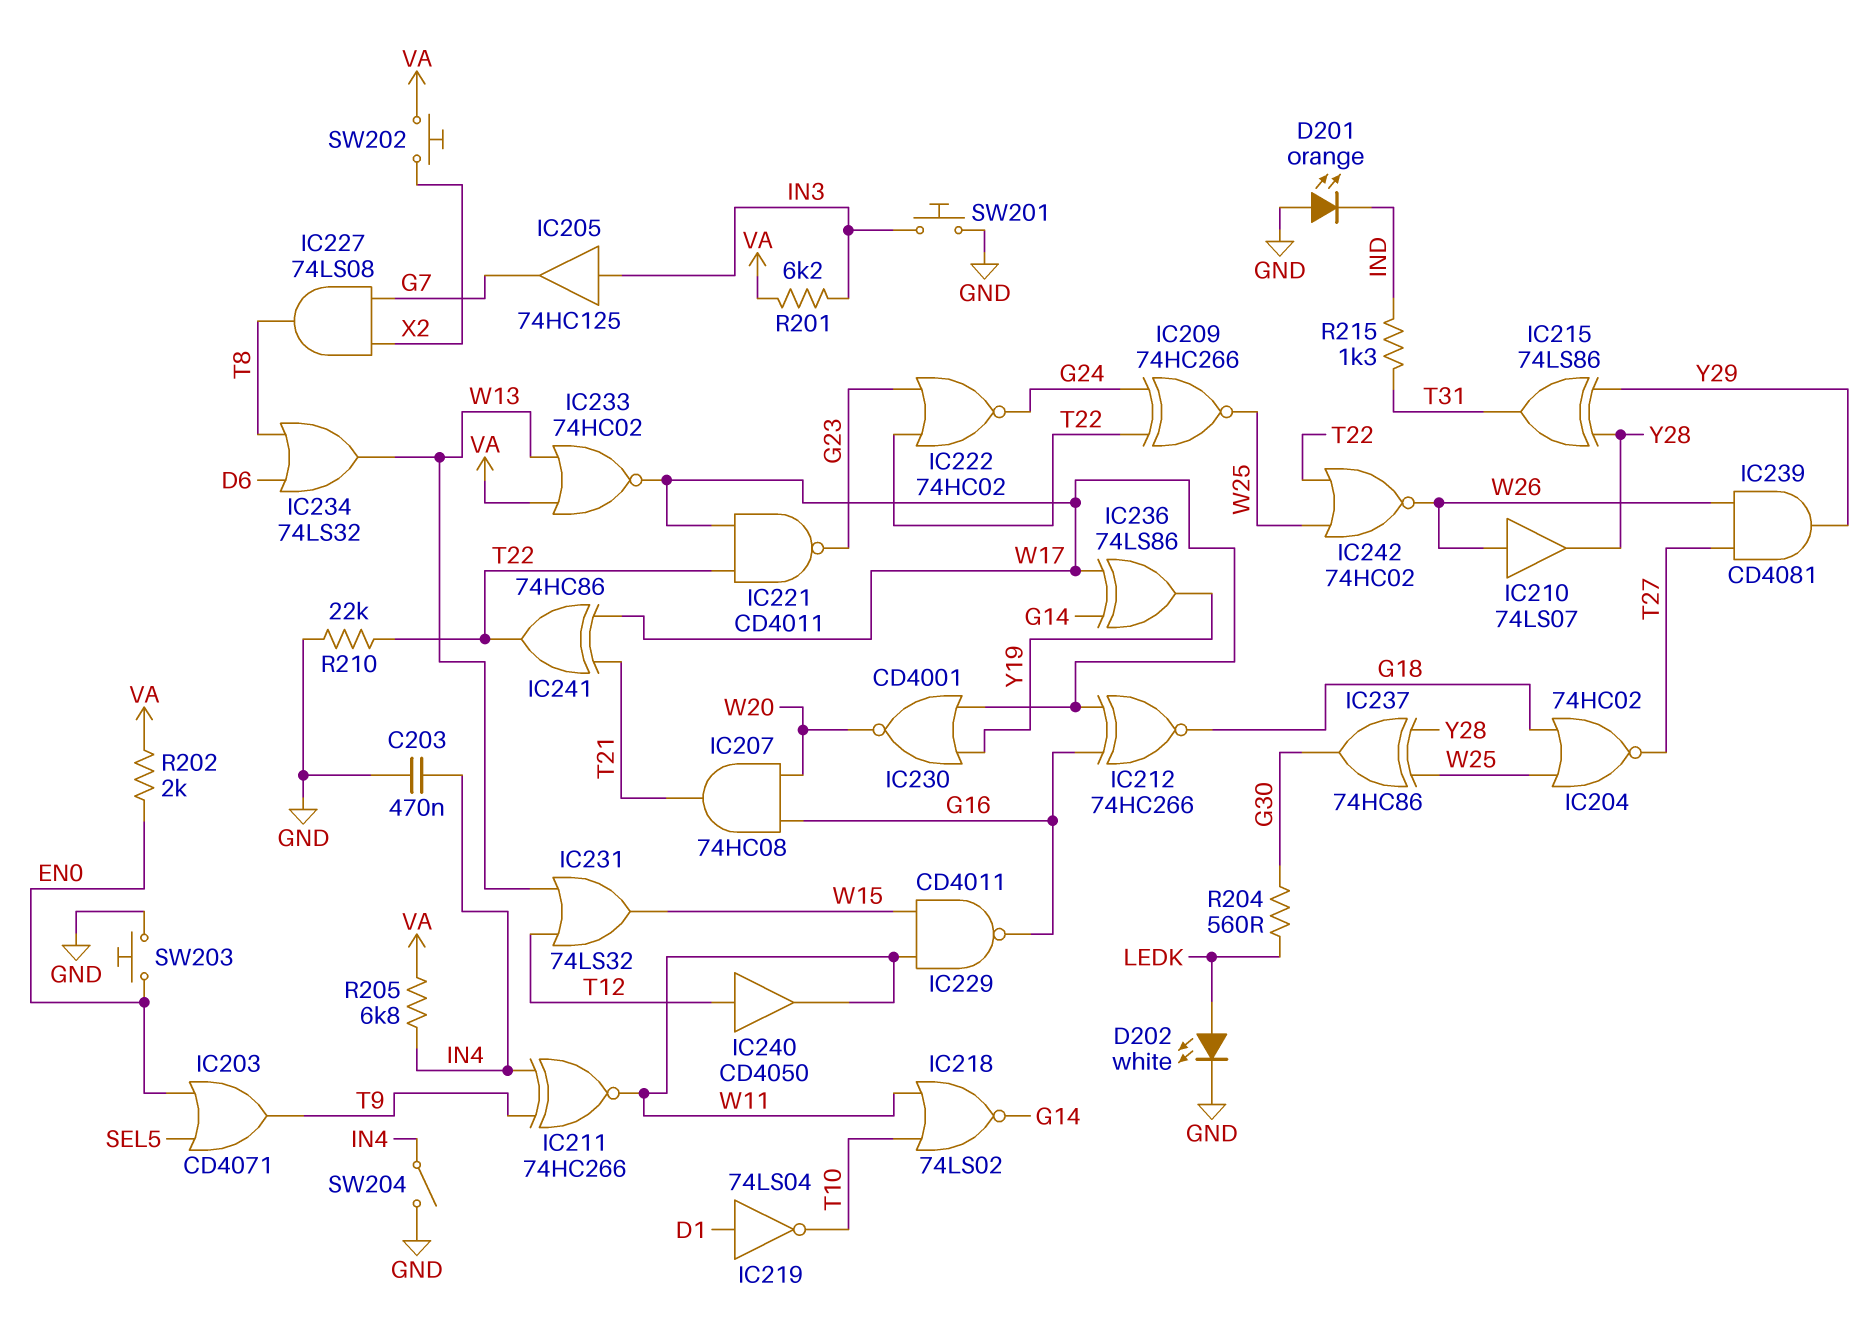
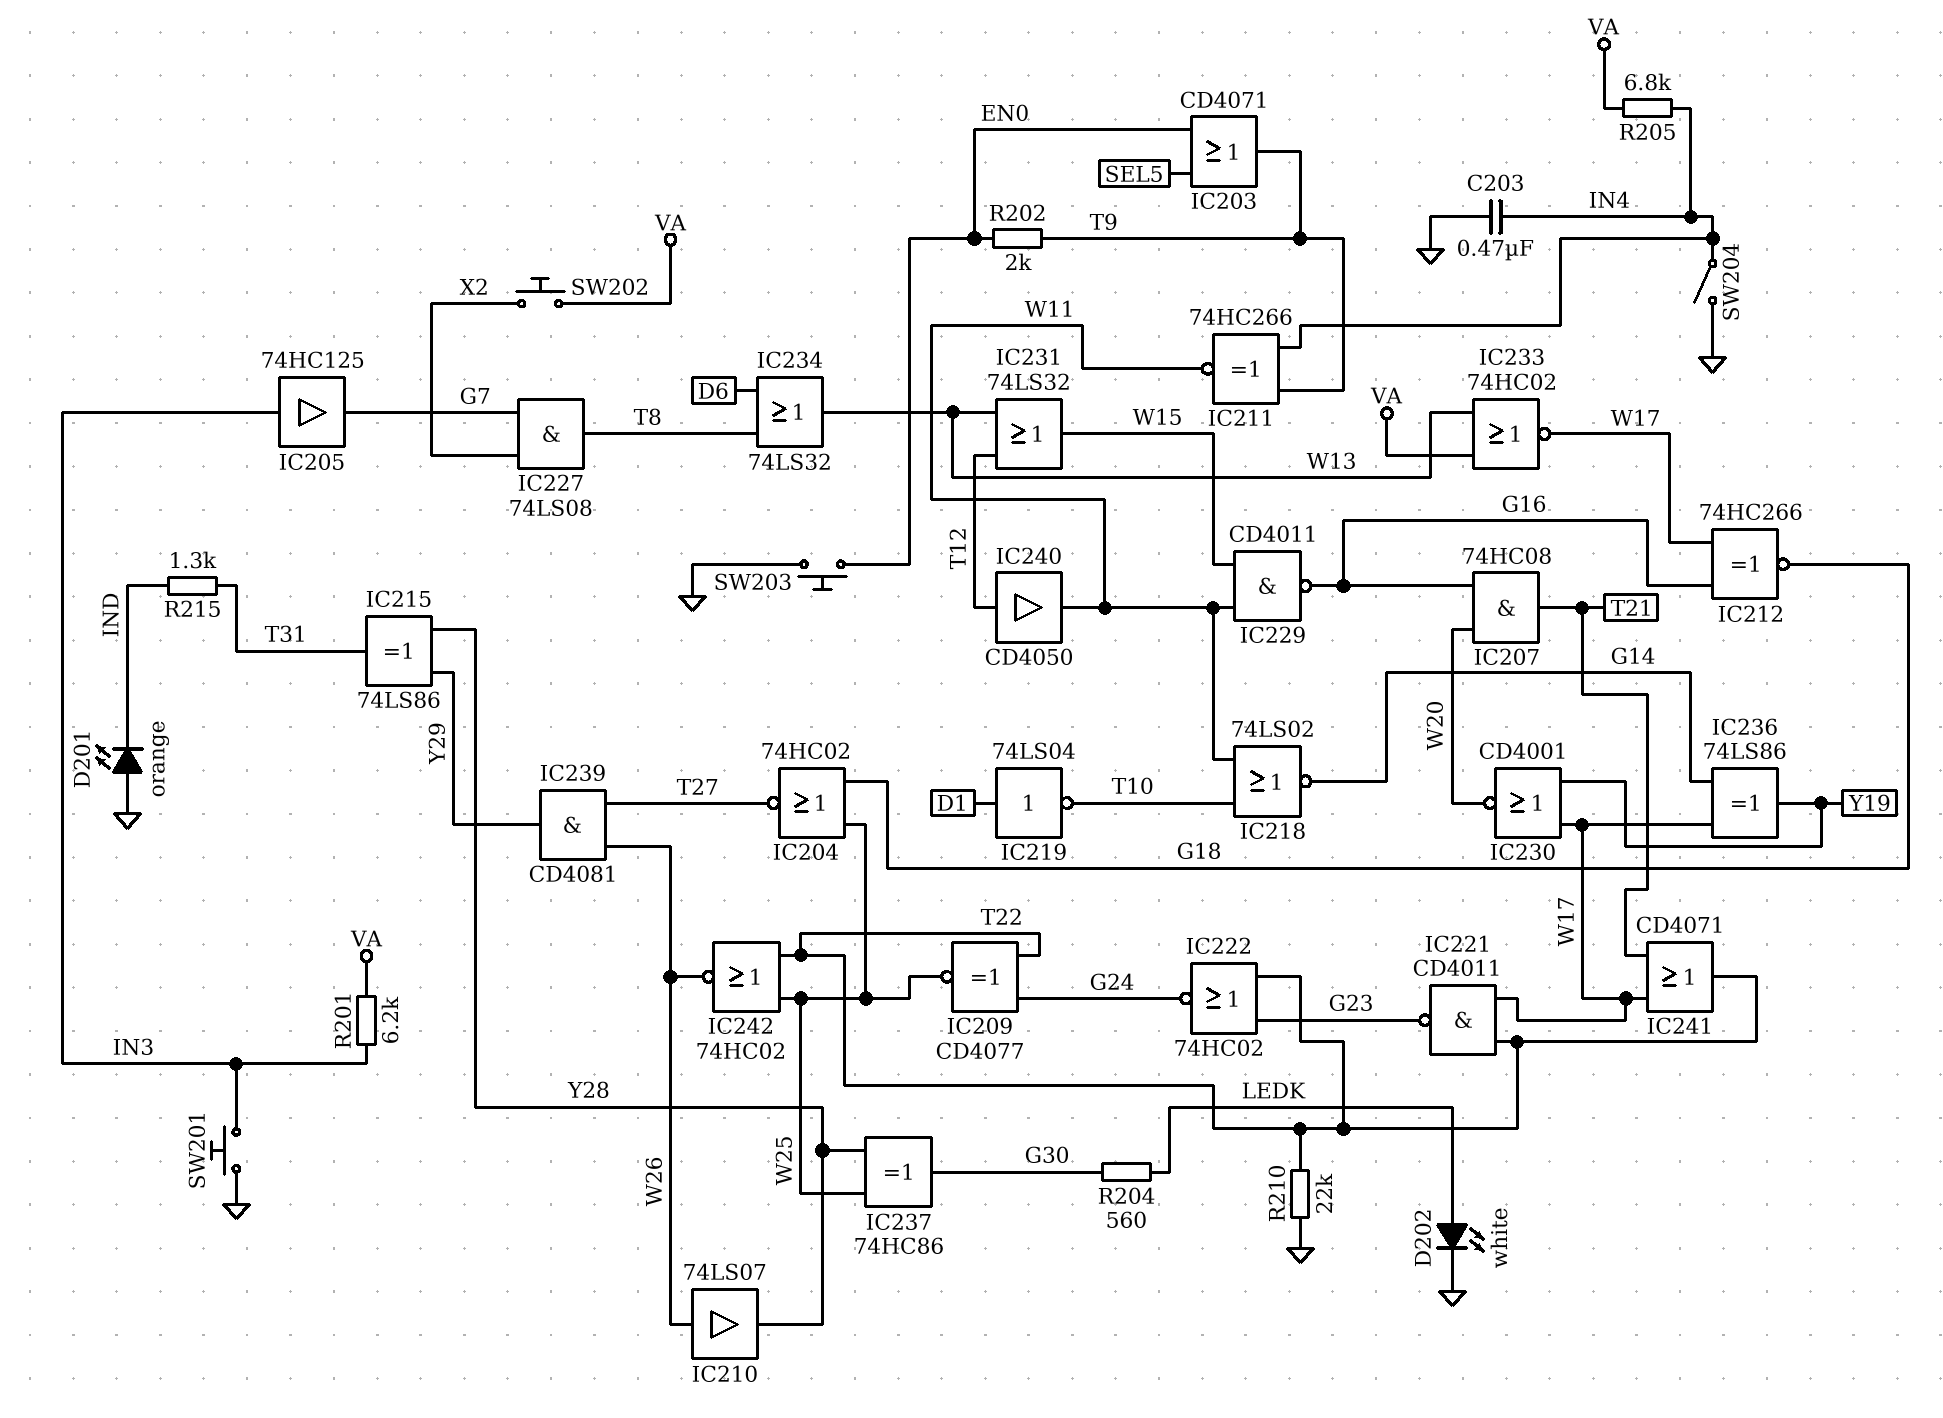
IC209: XNOR 74HC266 (in G24, in T22, out W25) -> XNOR CD4077 (in G24, in T22, out W25)
IC241: XOR 74HC86 (in T21, in W17, out T22) -> OR CD4071 (in T21, in W17, out T22)
R202: 2k (EN0, VA) -> 2k (EN0, T9)

